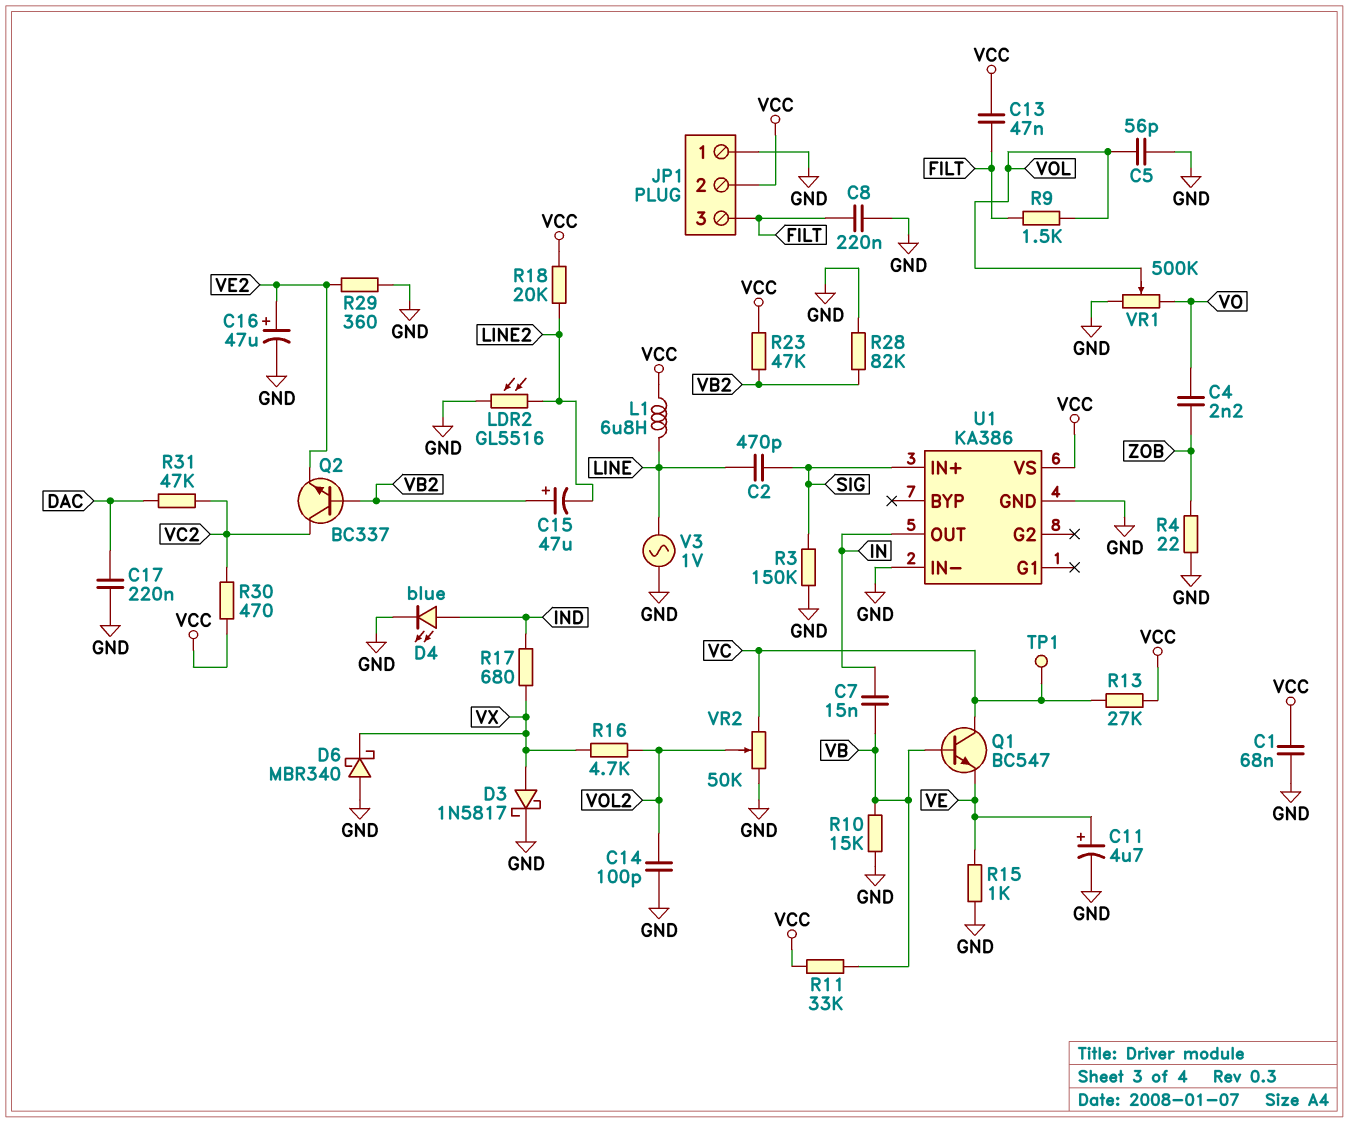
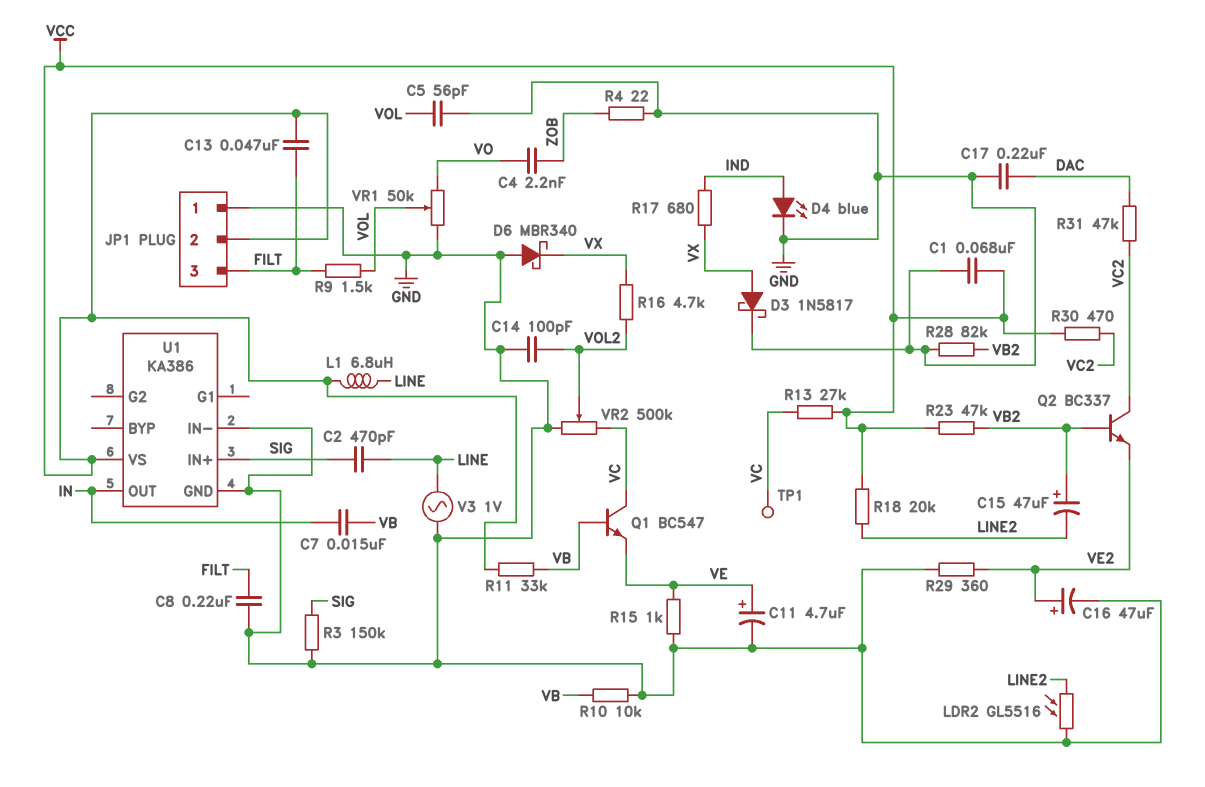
R10: 15k (GND, VB) -> 10k (GND, VB)
VR1: 500k (GND, VO, wiper VOL) -> 50k (GND, VO, wiper VOL)
VR2: 50k (GND, VC, wiper VOL2) -> 500k (GND, VC, wiper VOL2)

